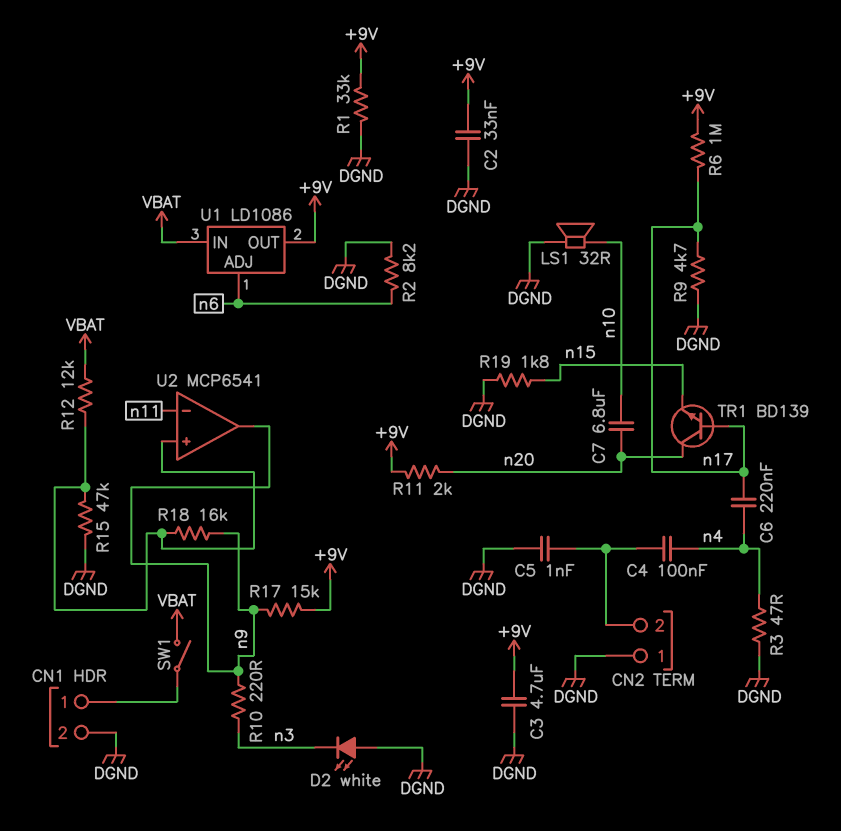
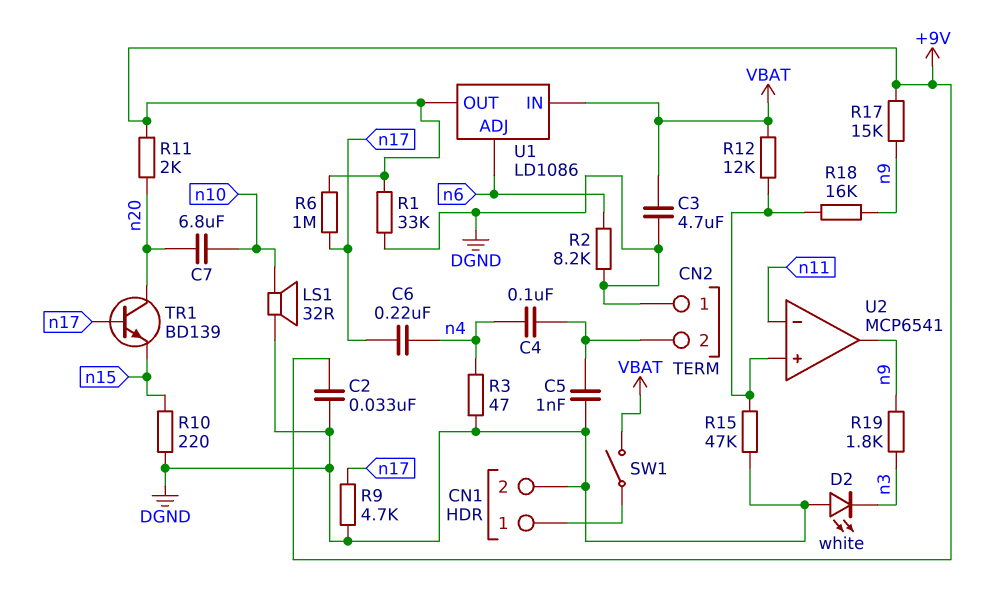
C3: 4.7uF (+9V, DGND) -> 4.7uF (DGND, VBAT)
R10: 220 (n3, n9) -> 220 (DGND, n15)
R19: 1.8k (DGND, n15) -> 1.8k (n3, n9)

